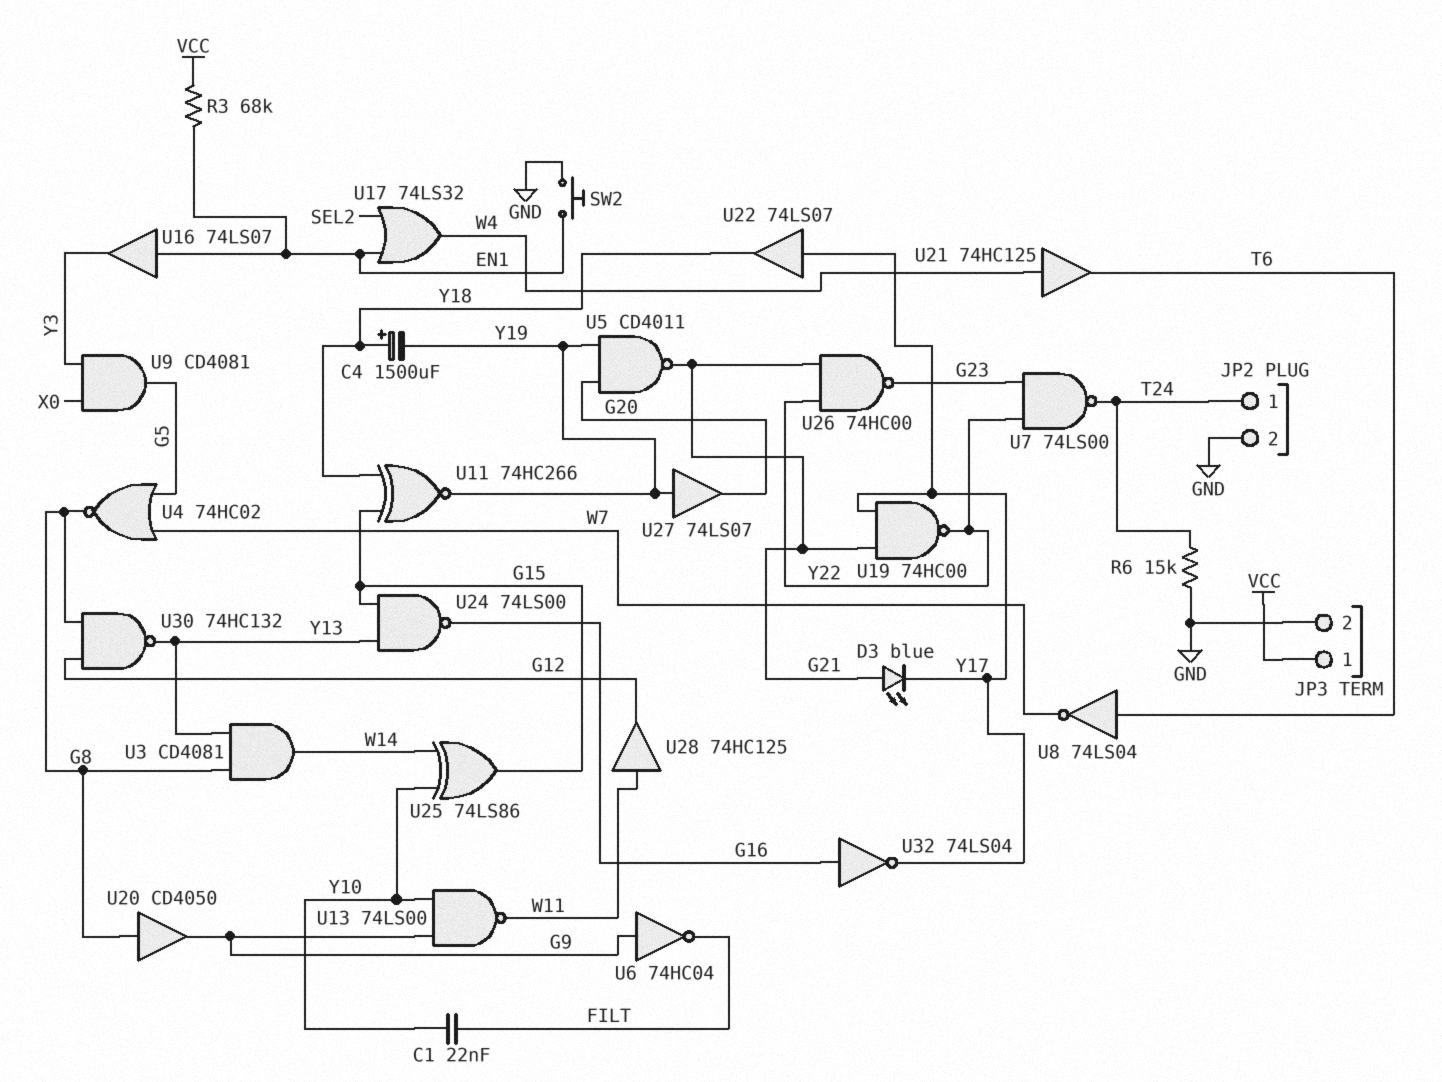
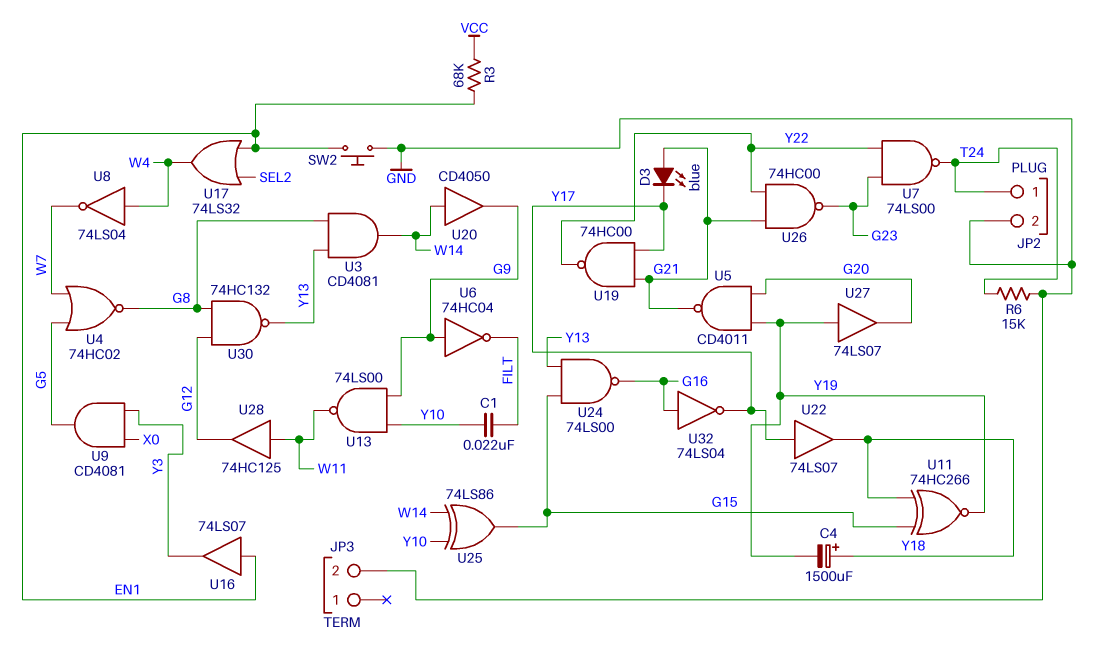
JP3 pin 1: VCC -> none
U8: NOT 74LS04 (in T6, out W7) -> NOT 74LS04 (in W4, out W7)
U20: buffer CD4050 (in G8, out G9) -> buffer CD4050 (in W14, out G9)
U21: buffer 74HC125 (in W4, out T6) -> none

